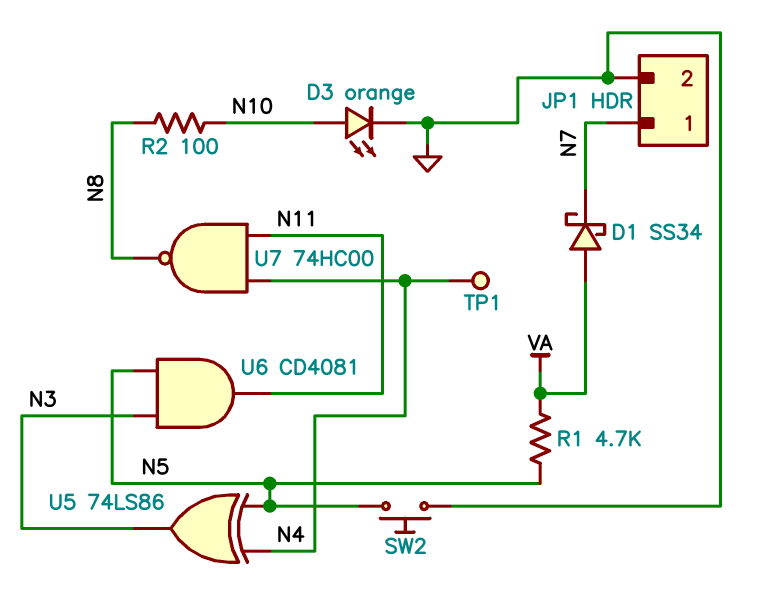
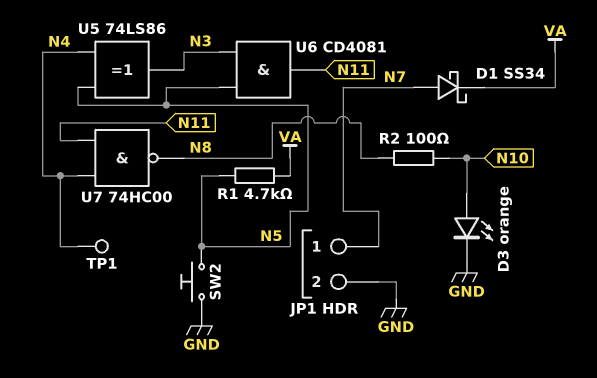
D1: schottky SS34 (A VA, K N7) -> schottky SS34 (A N7, K VA)

